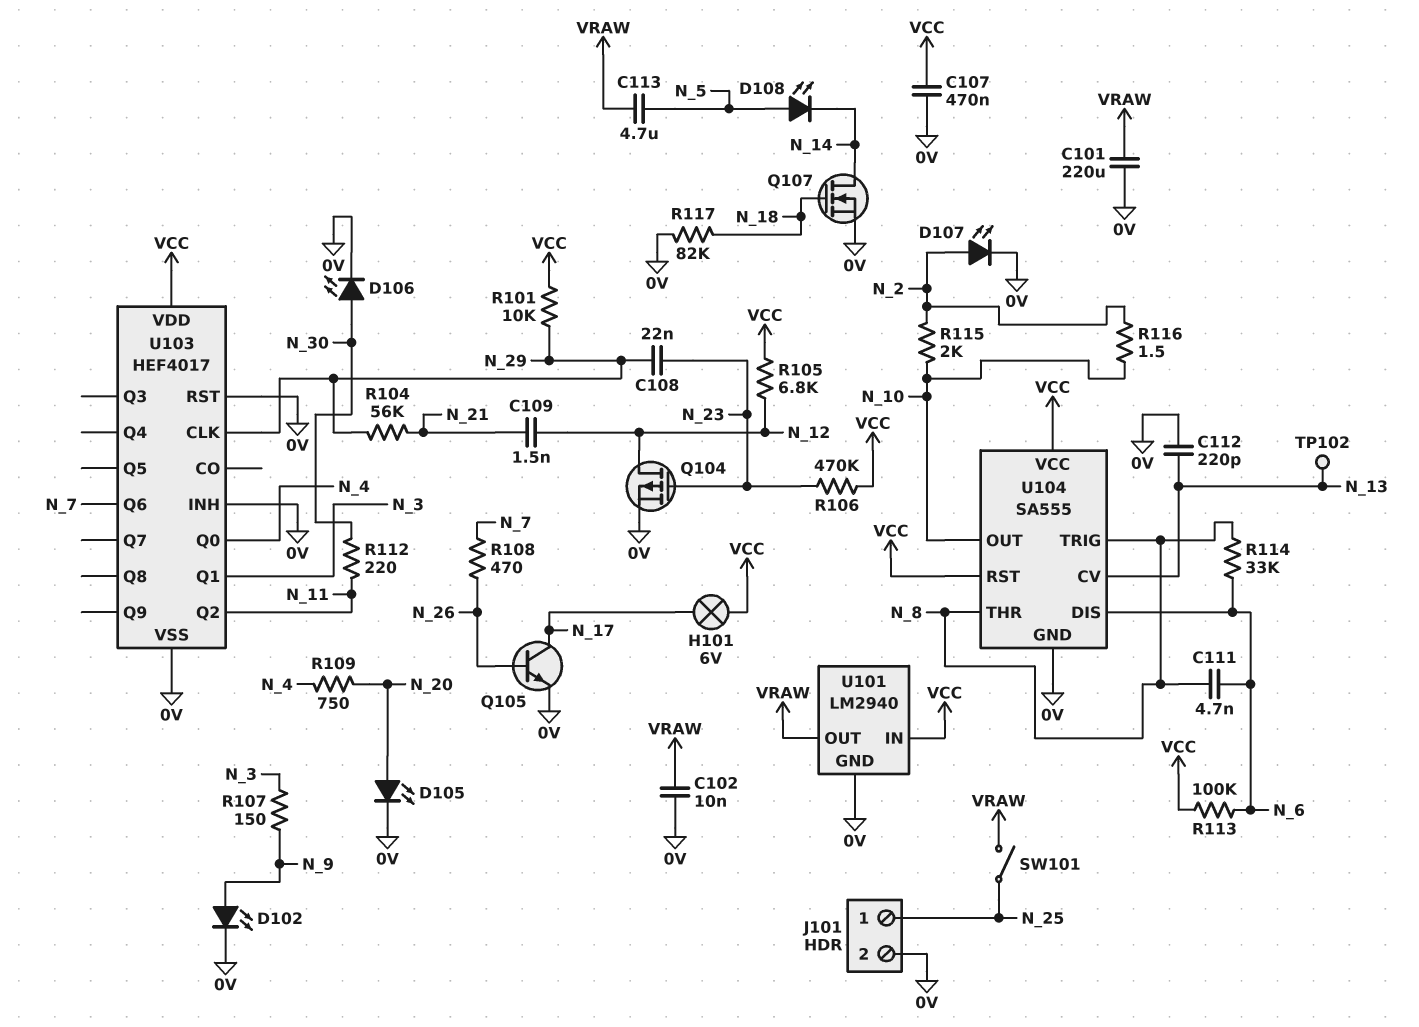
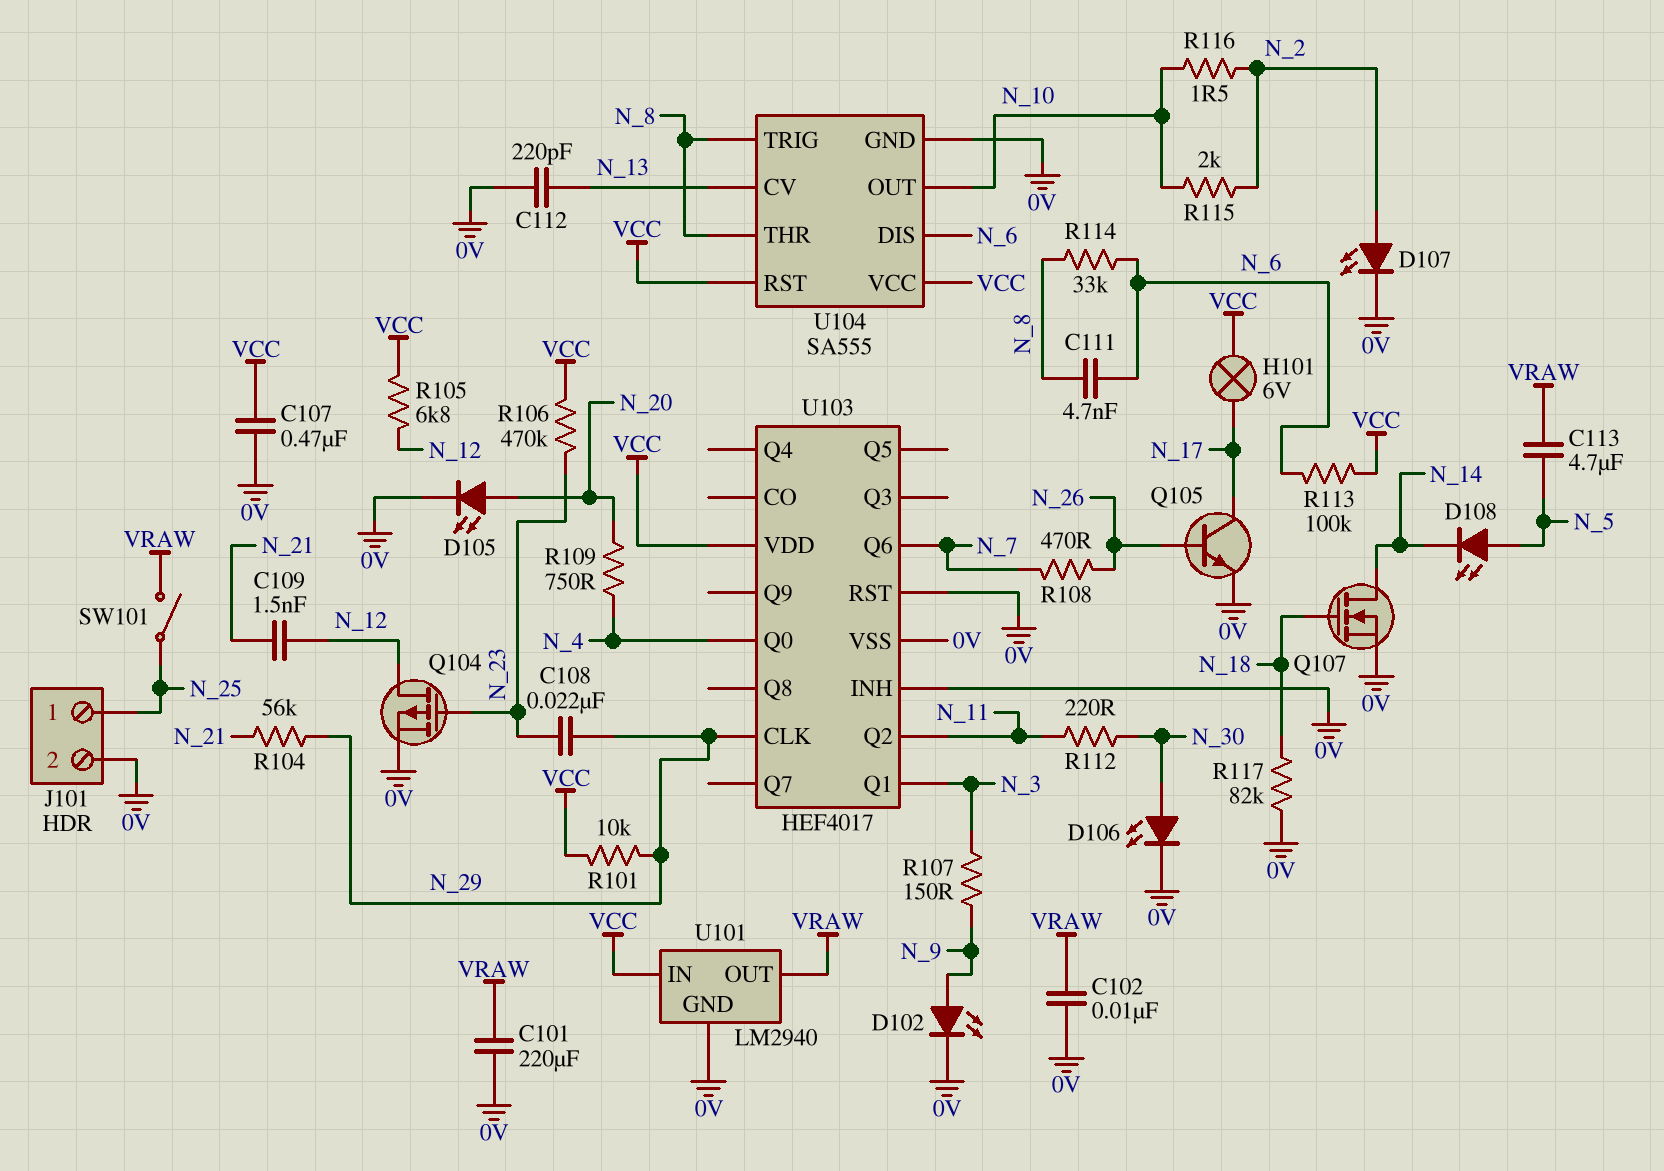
TP102: test point (N_13) -> none

